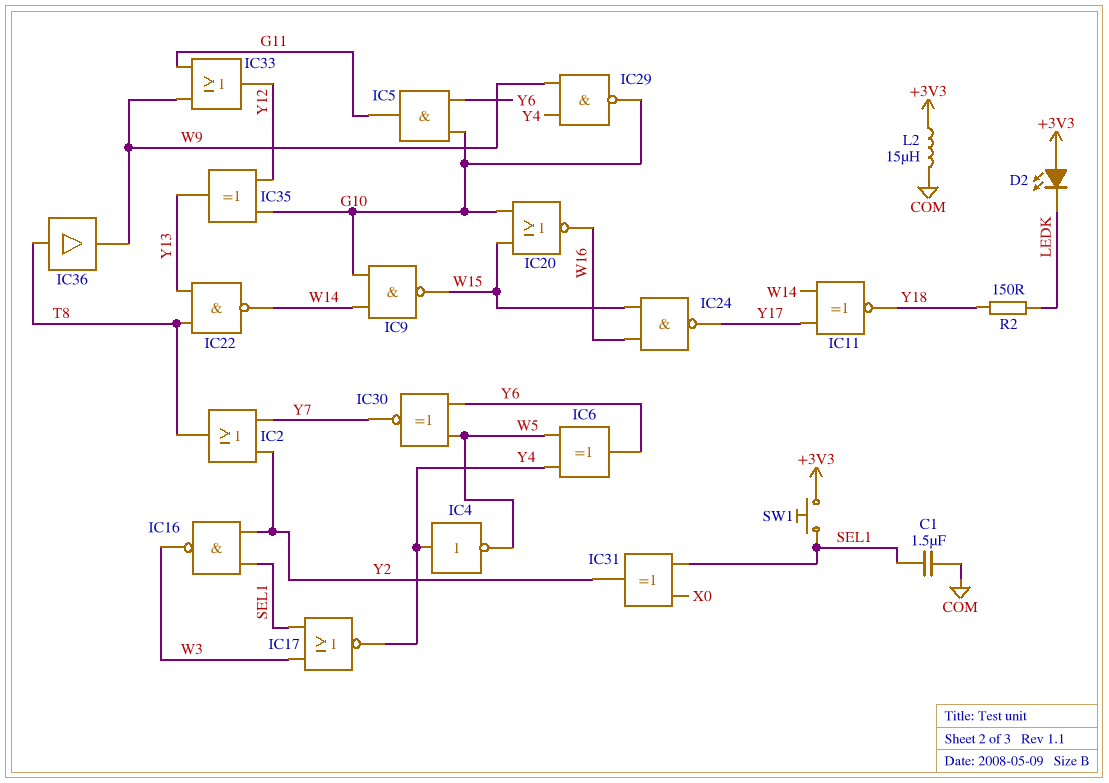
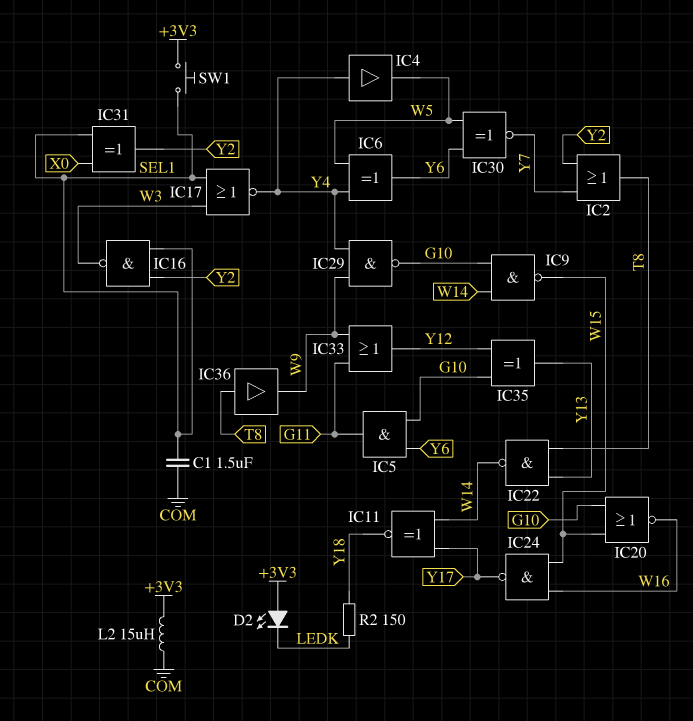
IC4: NOT (in Y4, out W5) -> buffer (in Y4, out W5)

